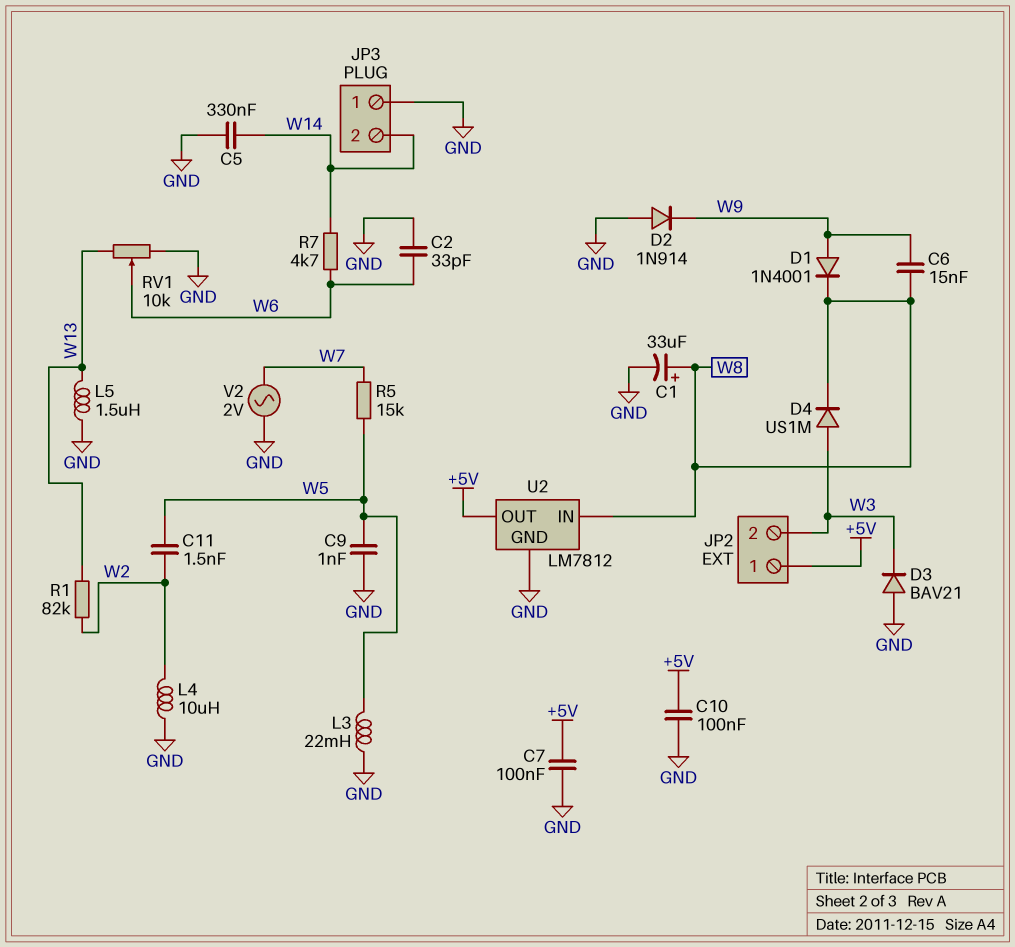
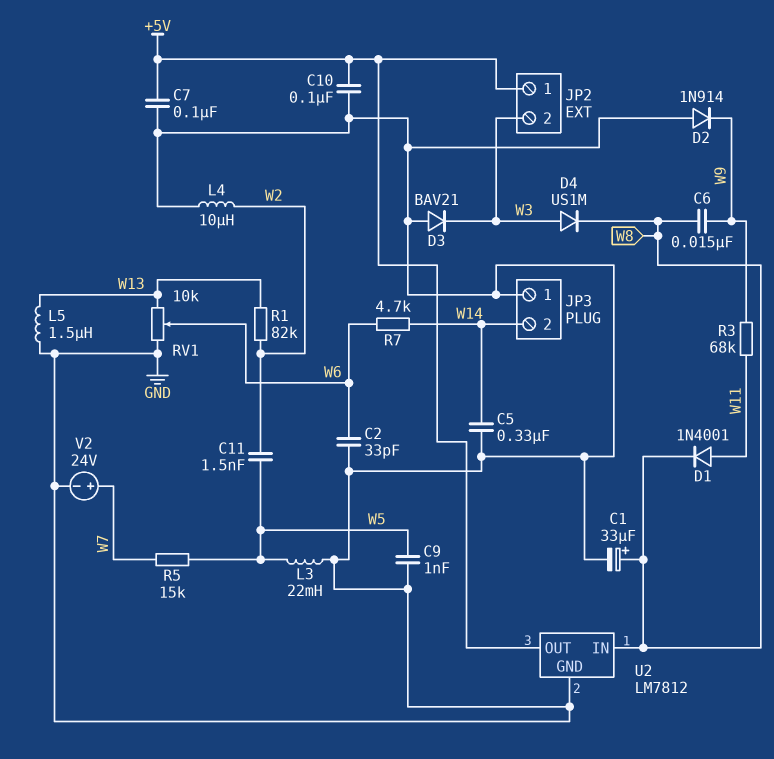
D1: diode 1N4001 (A W9, K W8) -> diode 1N4001 (A W11, K W8)
R3: none -> 68k (W9, W11)
V2: AC 2V (GND, W7) -> 24V (plus W7, minus GND)

